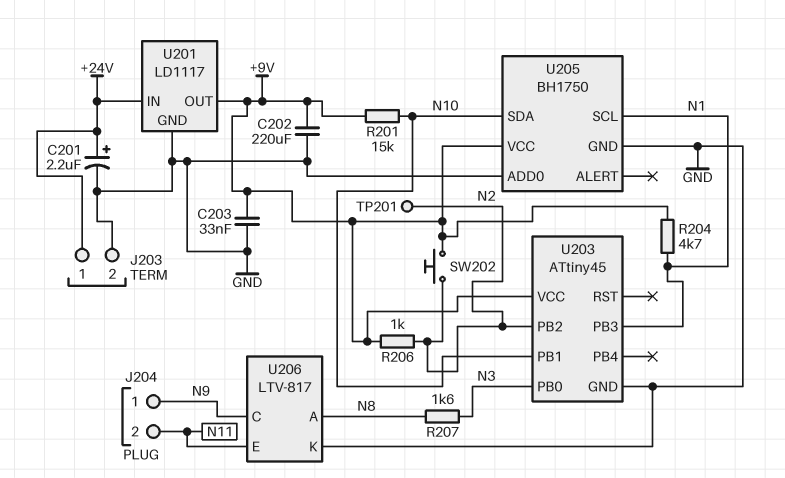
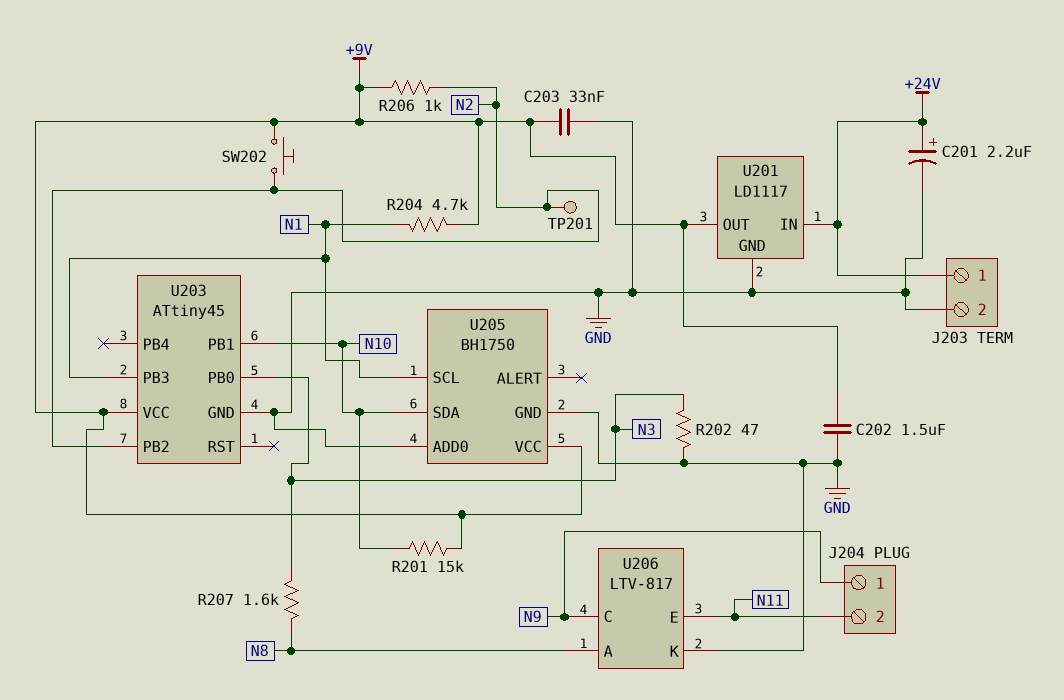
C202: 220uF (+9V, GND) -> 1.5uF (+9V, GND)
R202: none -> 47 (GND, N3)

